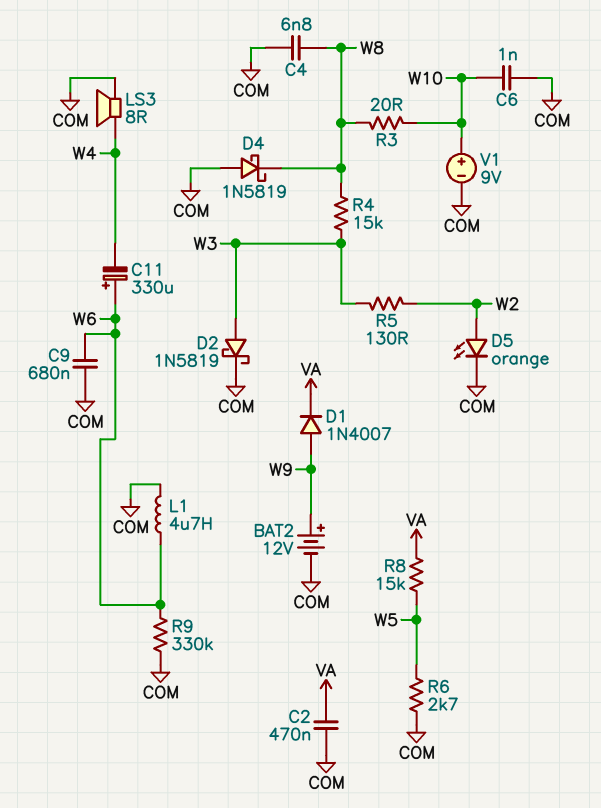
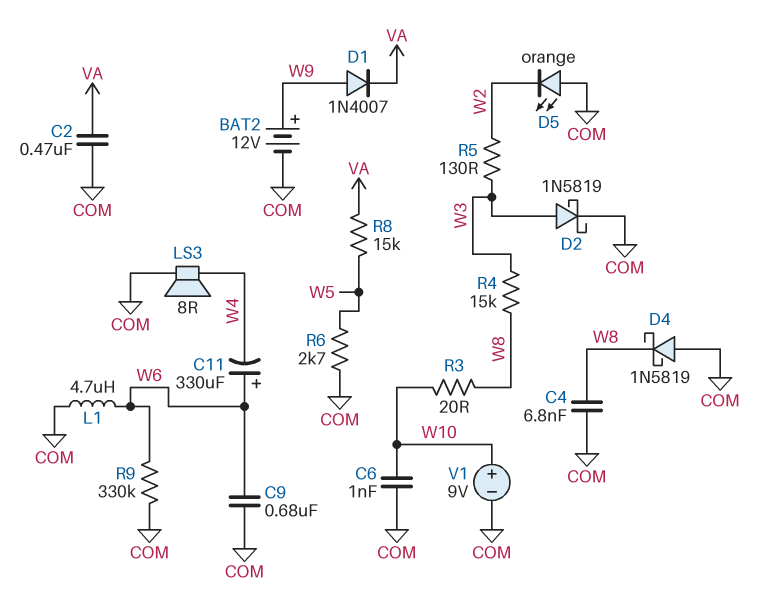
D5: LED orange (A W2, K COM) -> LED orange (A COM, K W2)

